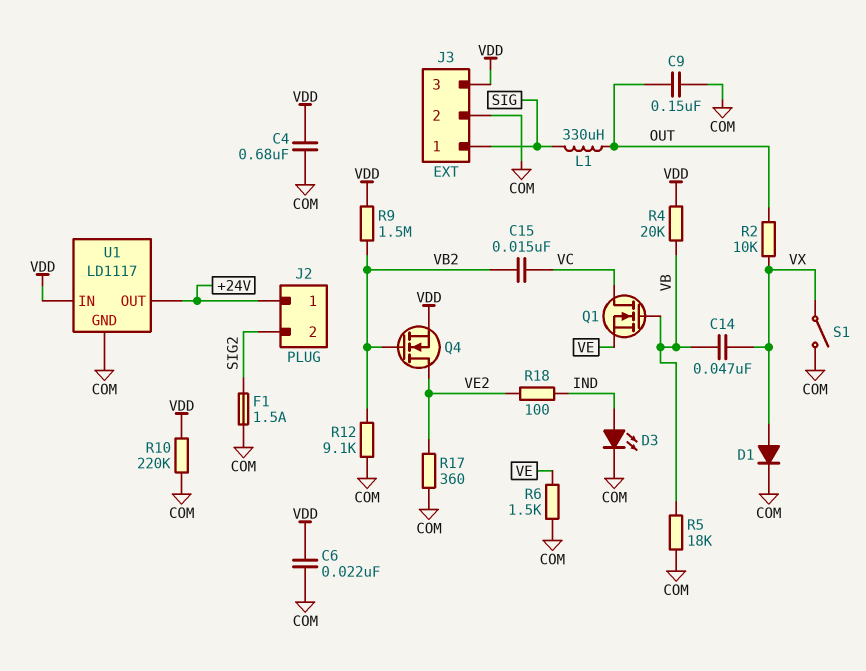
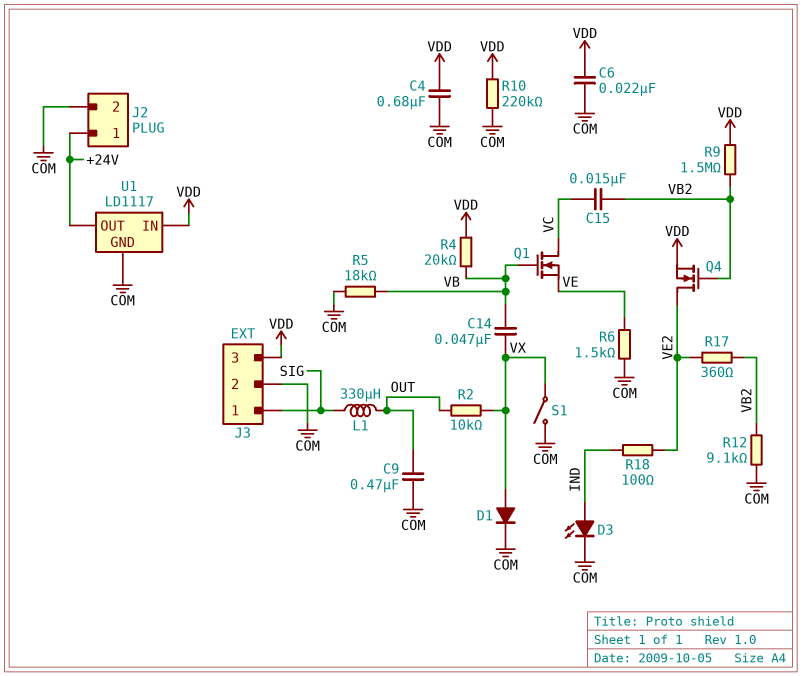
C9: 150nF (COM, OUT) -> 470nF (COM, OUT)
F1: 1.5A (COM, SIG2) -> none
J2 pin 2: SIG2 -> COM
R17: 360 (COM, VE2) -> 360 (VB2, VE2)

